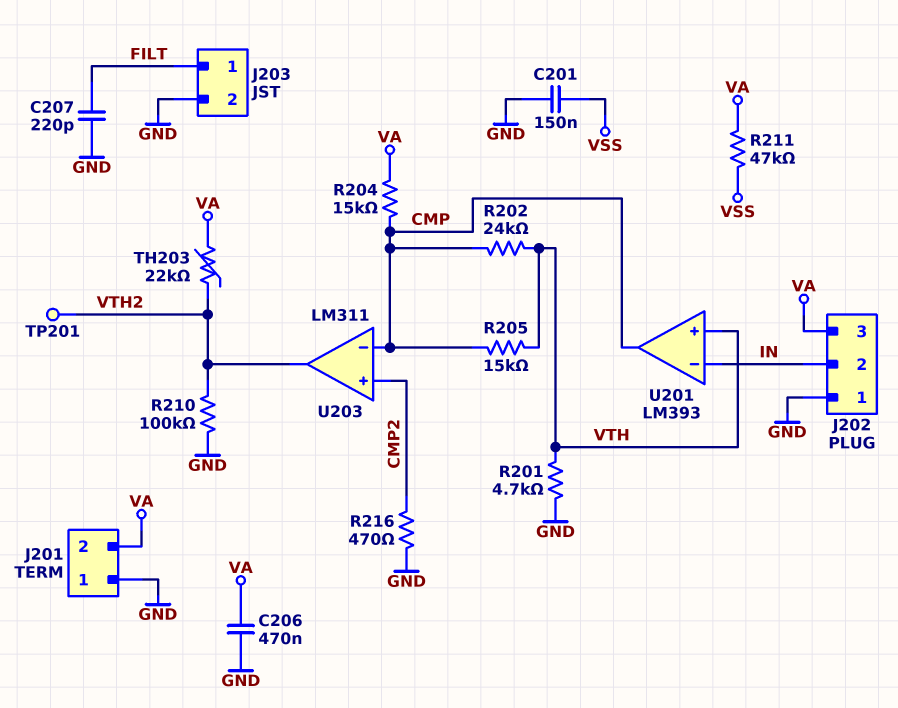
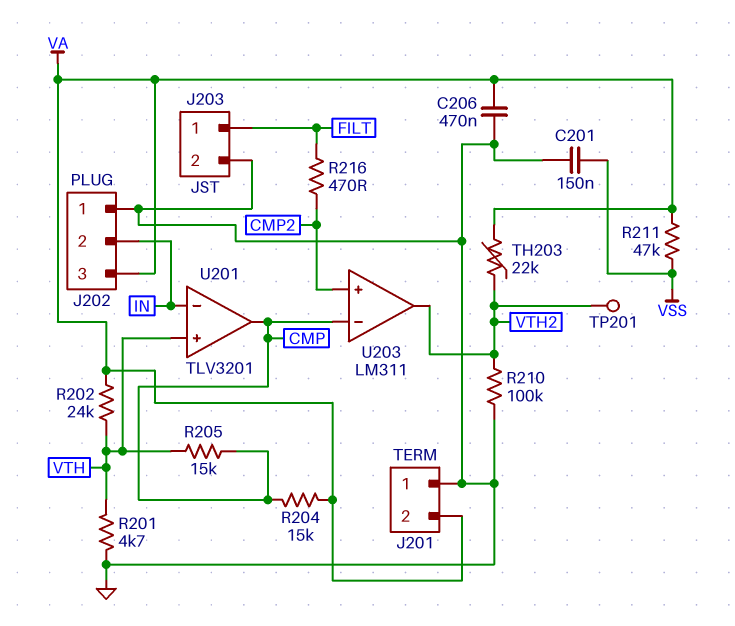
C207: 220pF (FILT, GND) -> none
R202: 24k (CMP, VTH) -> 24k (VA, VTH)
R216: 470 (CMP2, GND) -> 470 (CMP2, FILT)
U201: LM393 -> TLV3201

